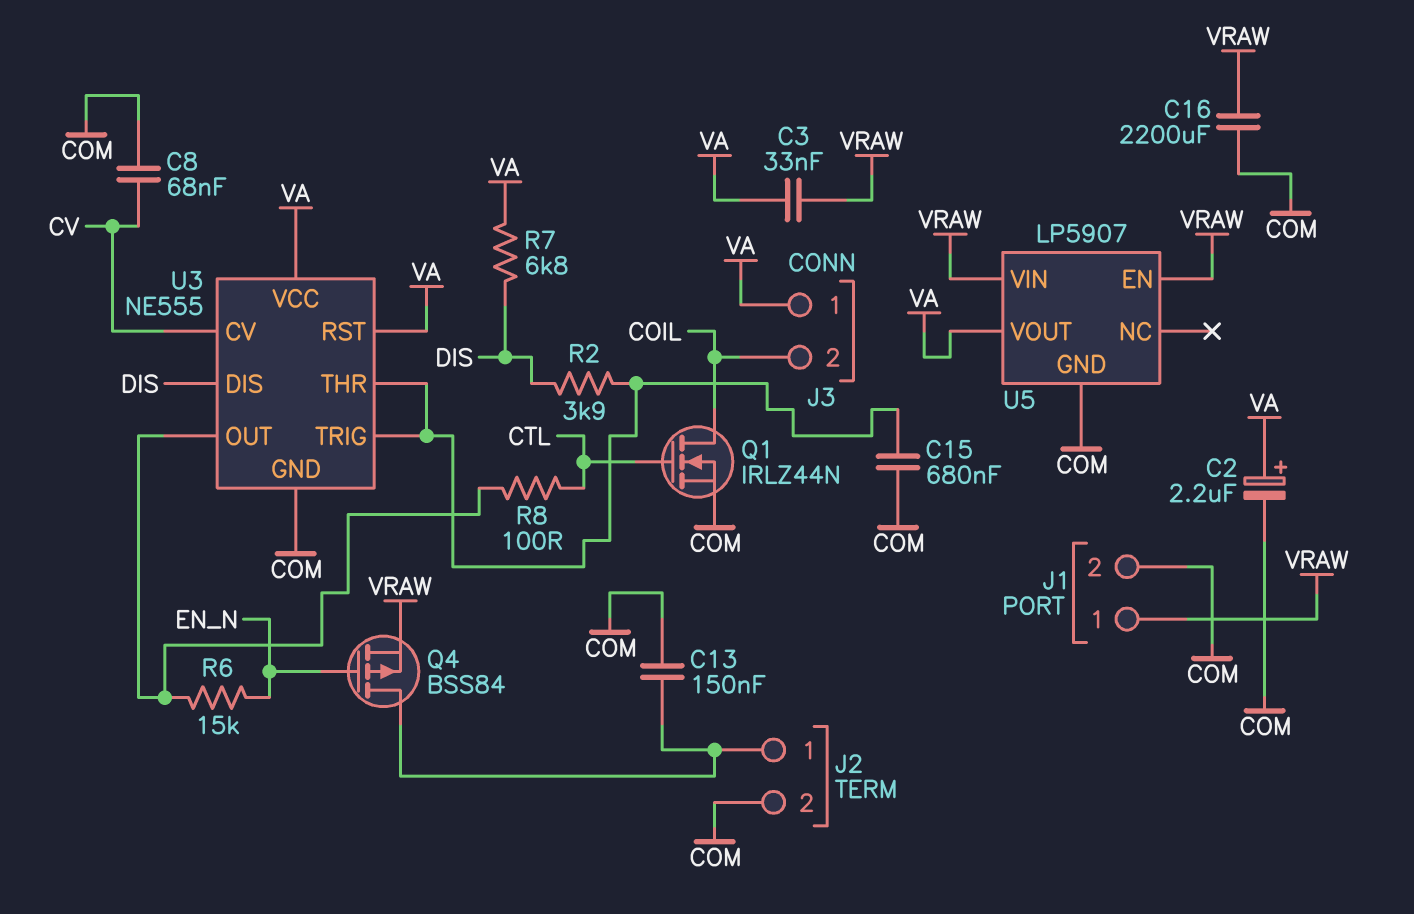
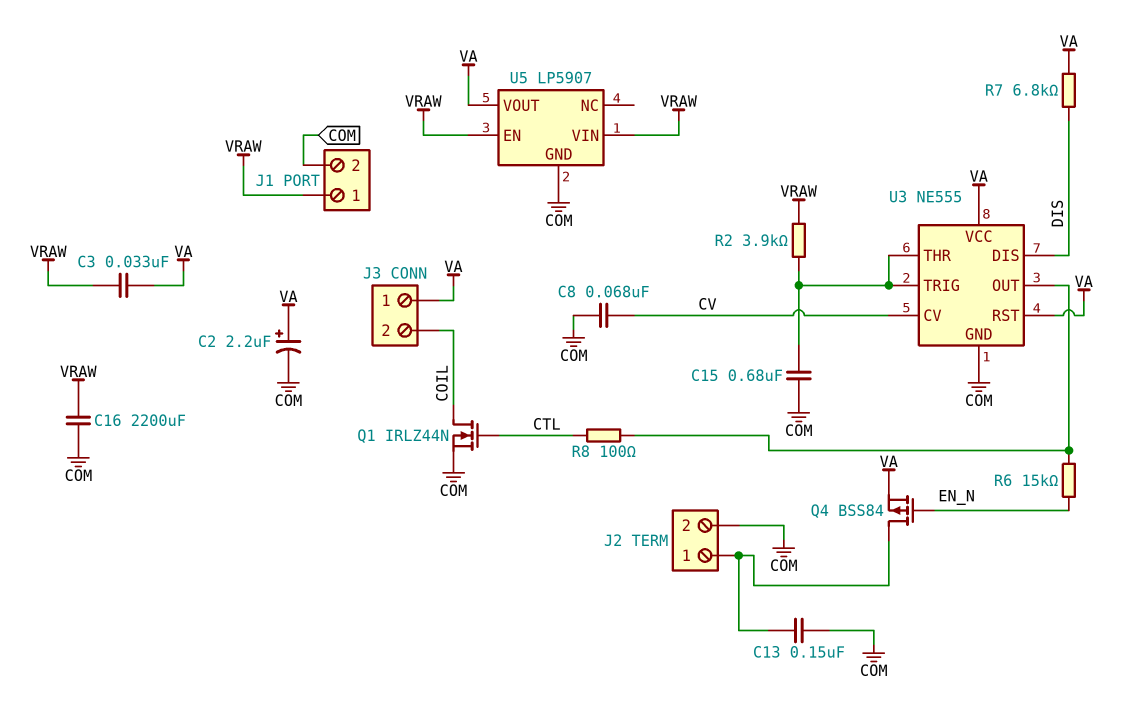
Q4: PMOS BSS84 (G EN_N, D J2/1, S VRAW) -> PMOS BSS84 (G EN_N, D J2/1, S VA)
R2: 3.9k (DIS, U3/THR) -> 3.9k (U3/THR, VRAW)

